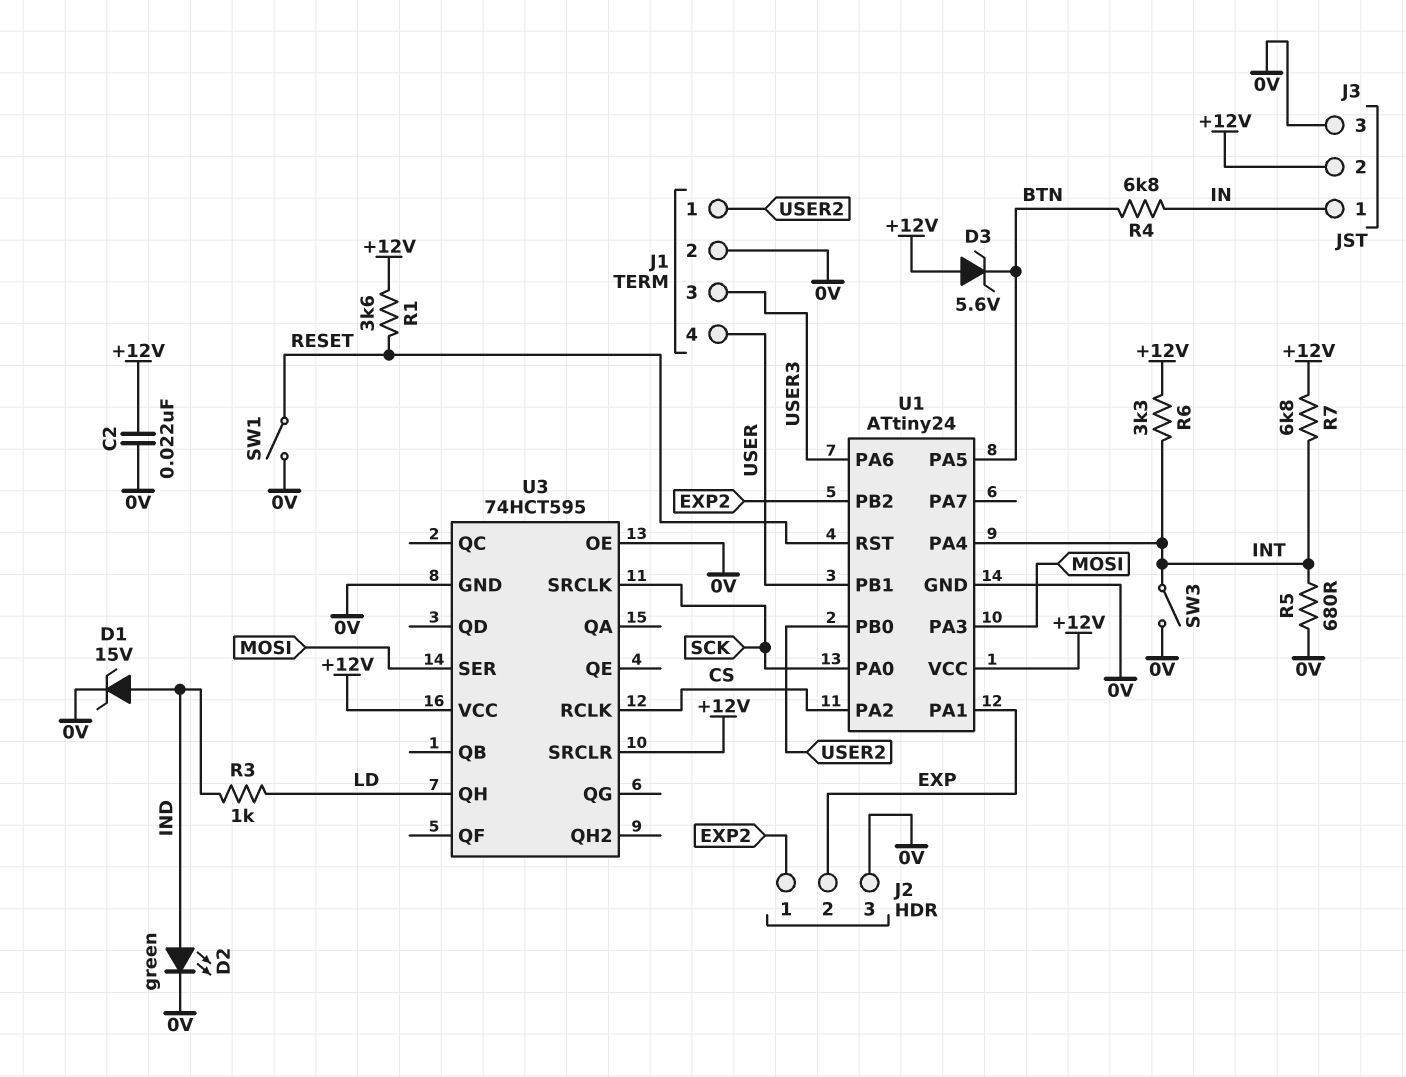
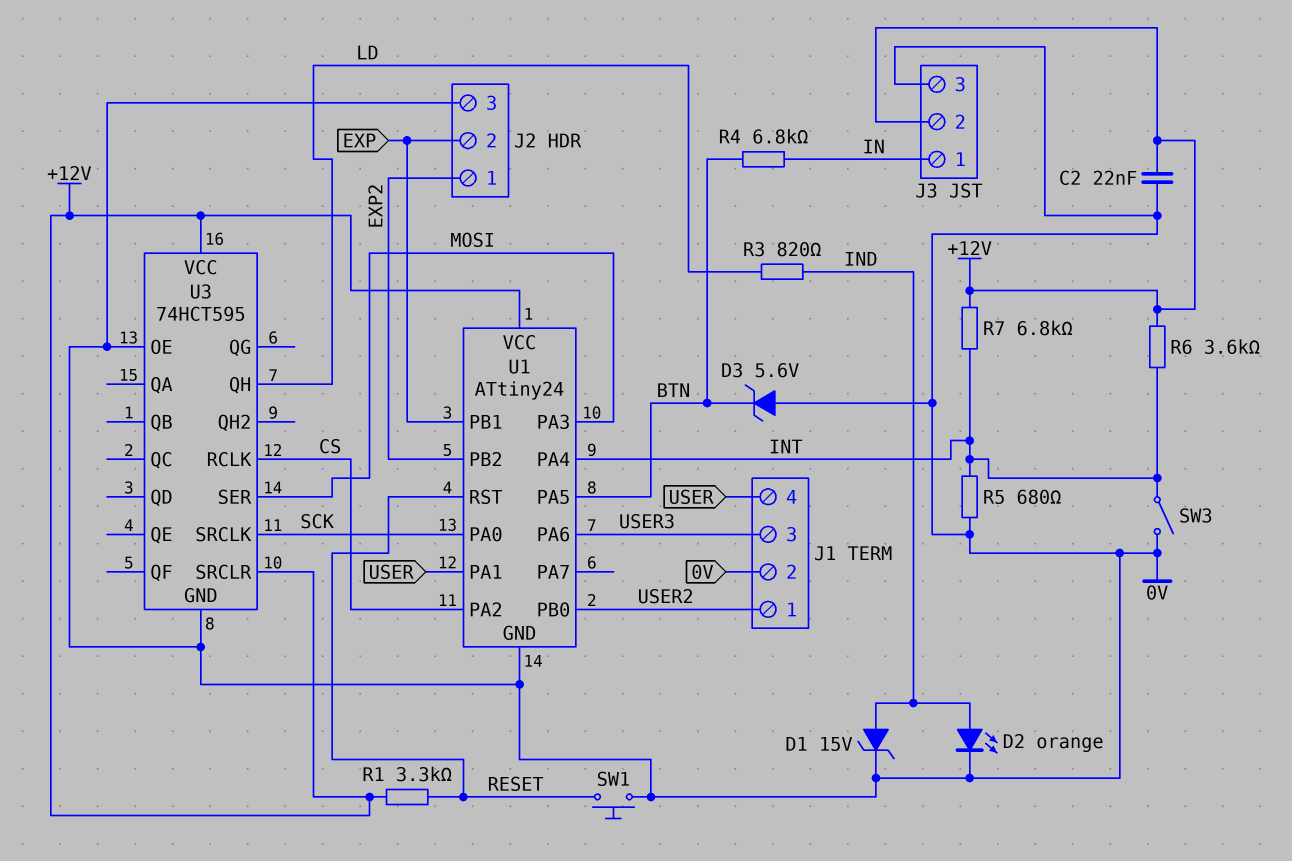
D2: LED green (A IND, K 0V) -> LED orange (A IND, K 0V)
D3: zener 5.6V (A +12V, K BTN) -> zener 5.6V (A 0V, K BTN)
R1: 3.6k (+12V, RESET) -> 3.3k (+12V, RESET)
R3: 1k (IND, LD) -> 820 (IND, LD)
R6: 3.3k (+12V, INT) -> 3.6k (+12V, INT)
SW1: switch (0V, RESET) -> button (0V, RESET)
U1 pin PA1: EXP -> USER
U1 pin PB1: USER -> EXP

